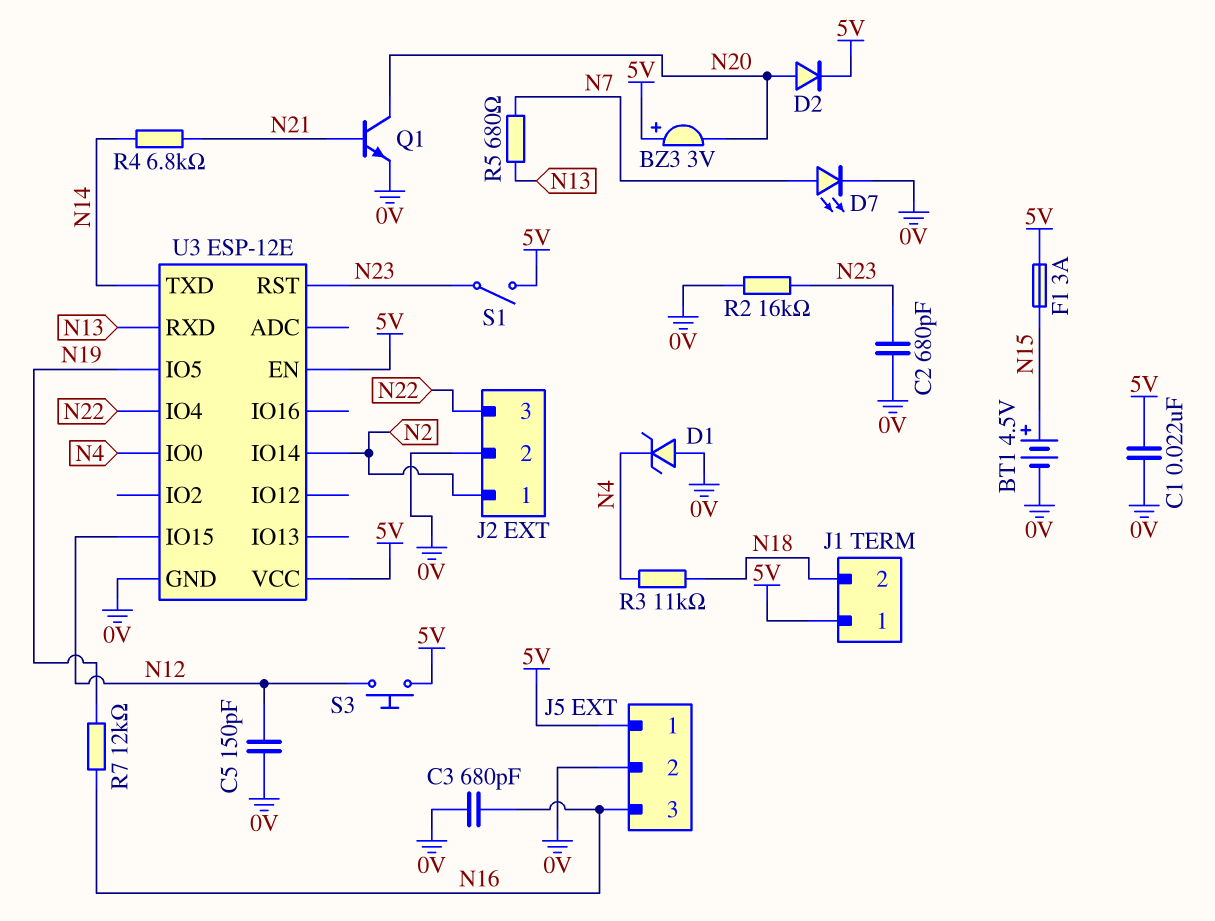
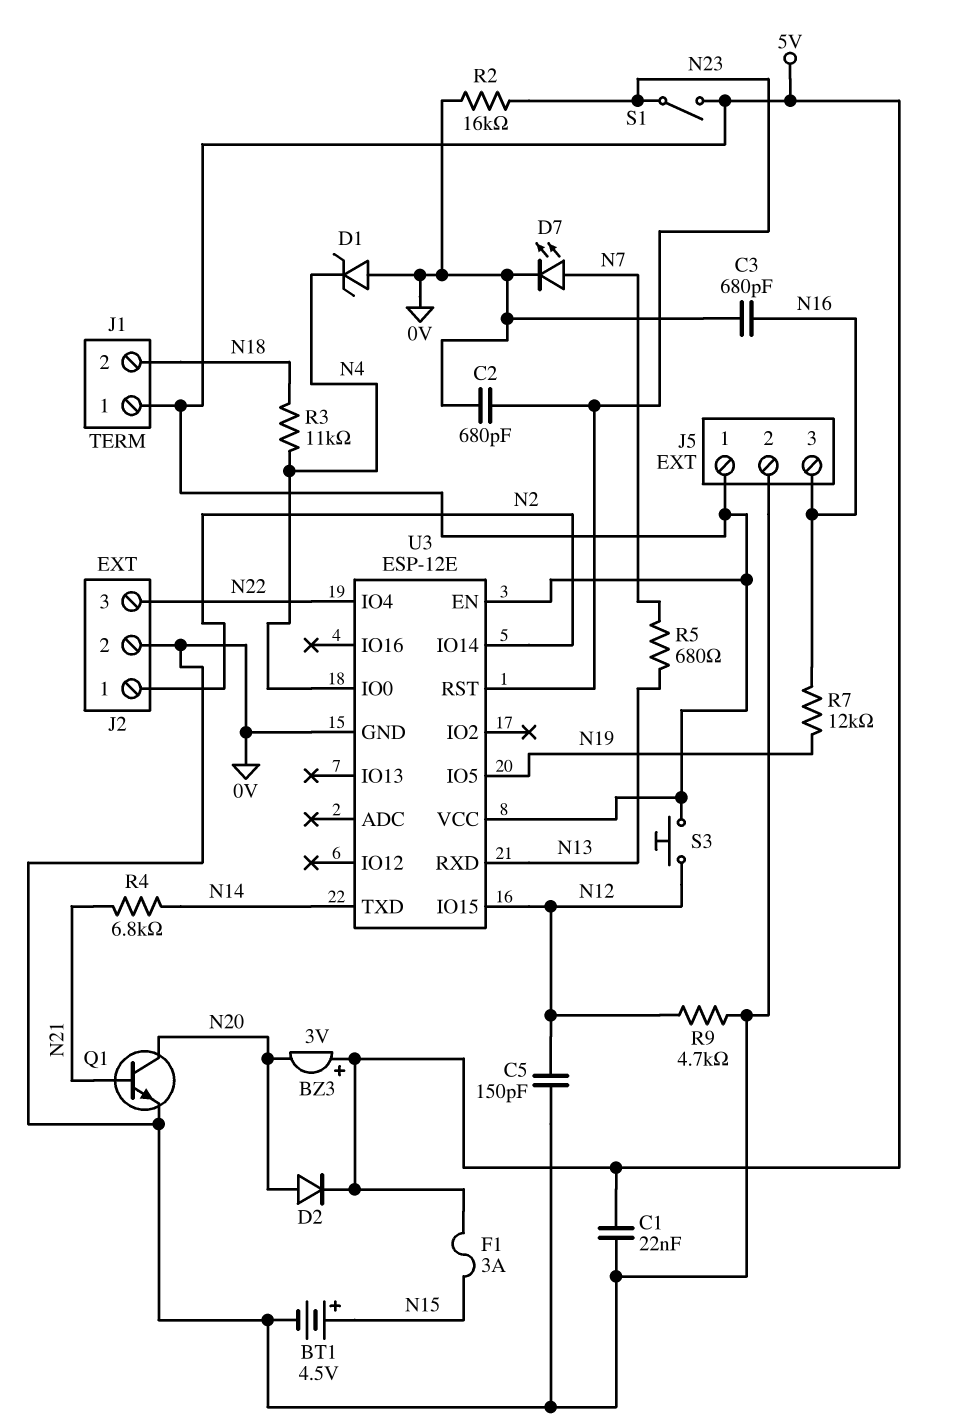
R9: none -> 4.7k (0V, N12)

